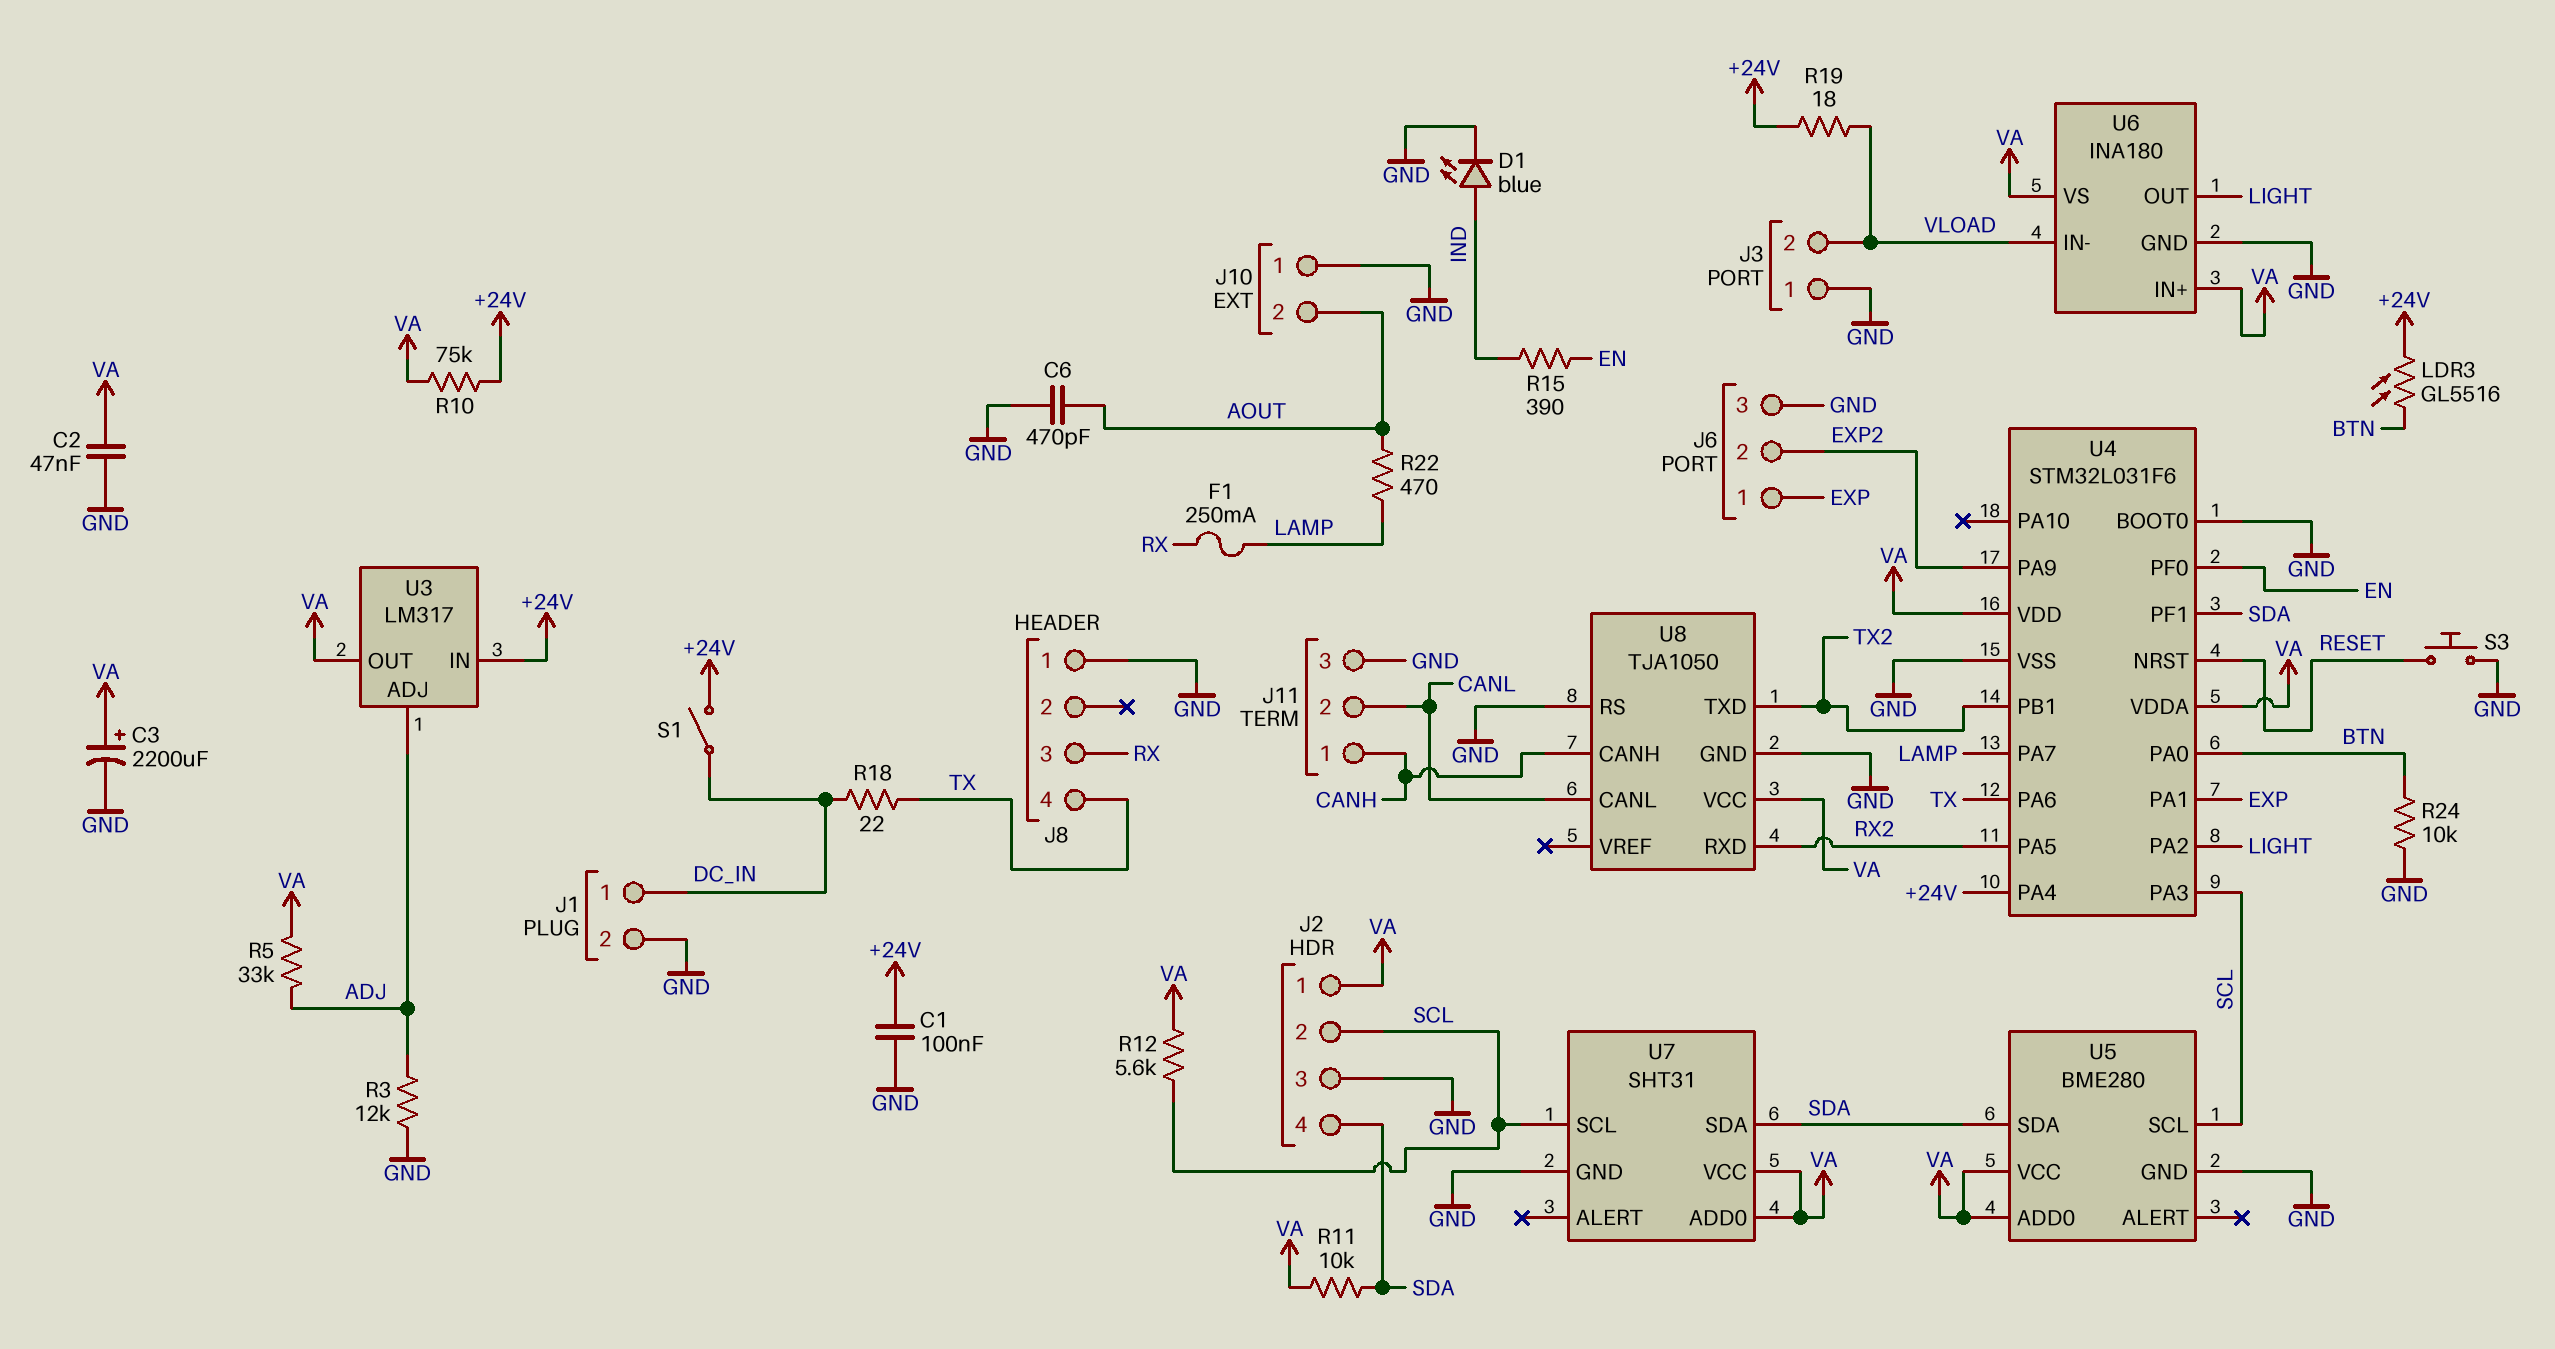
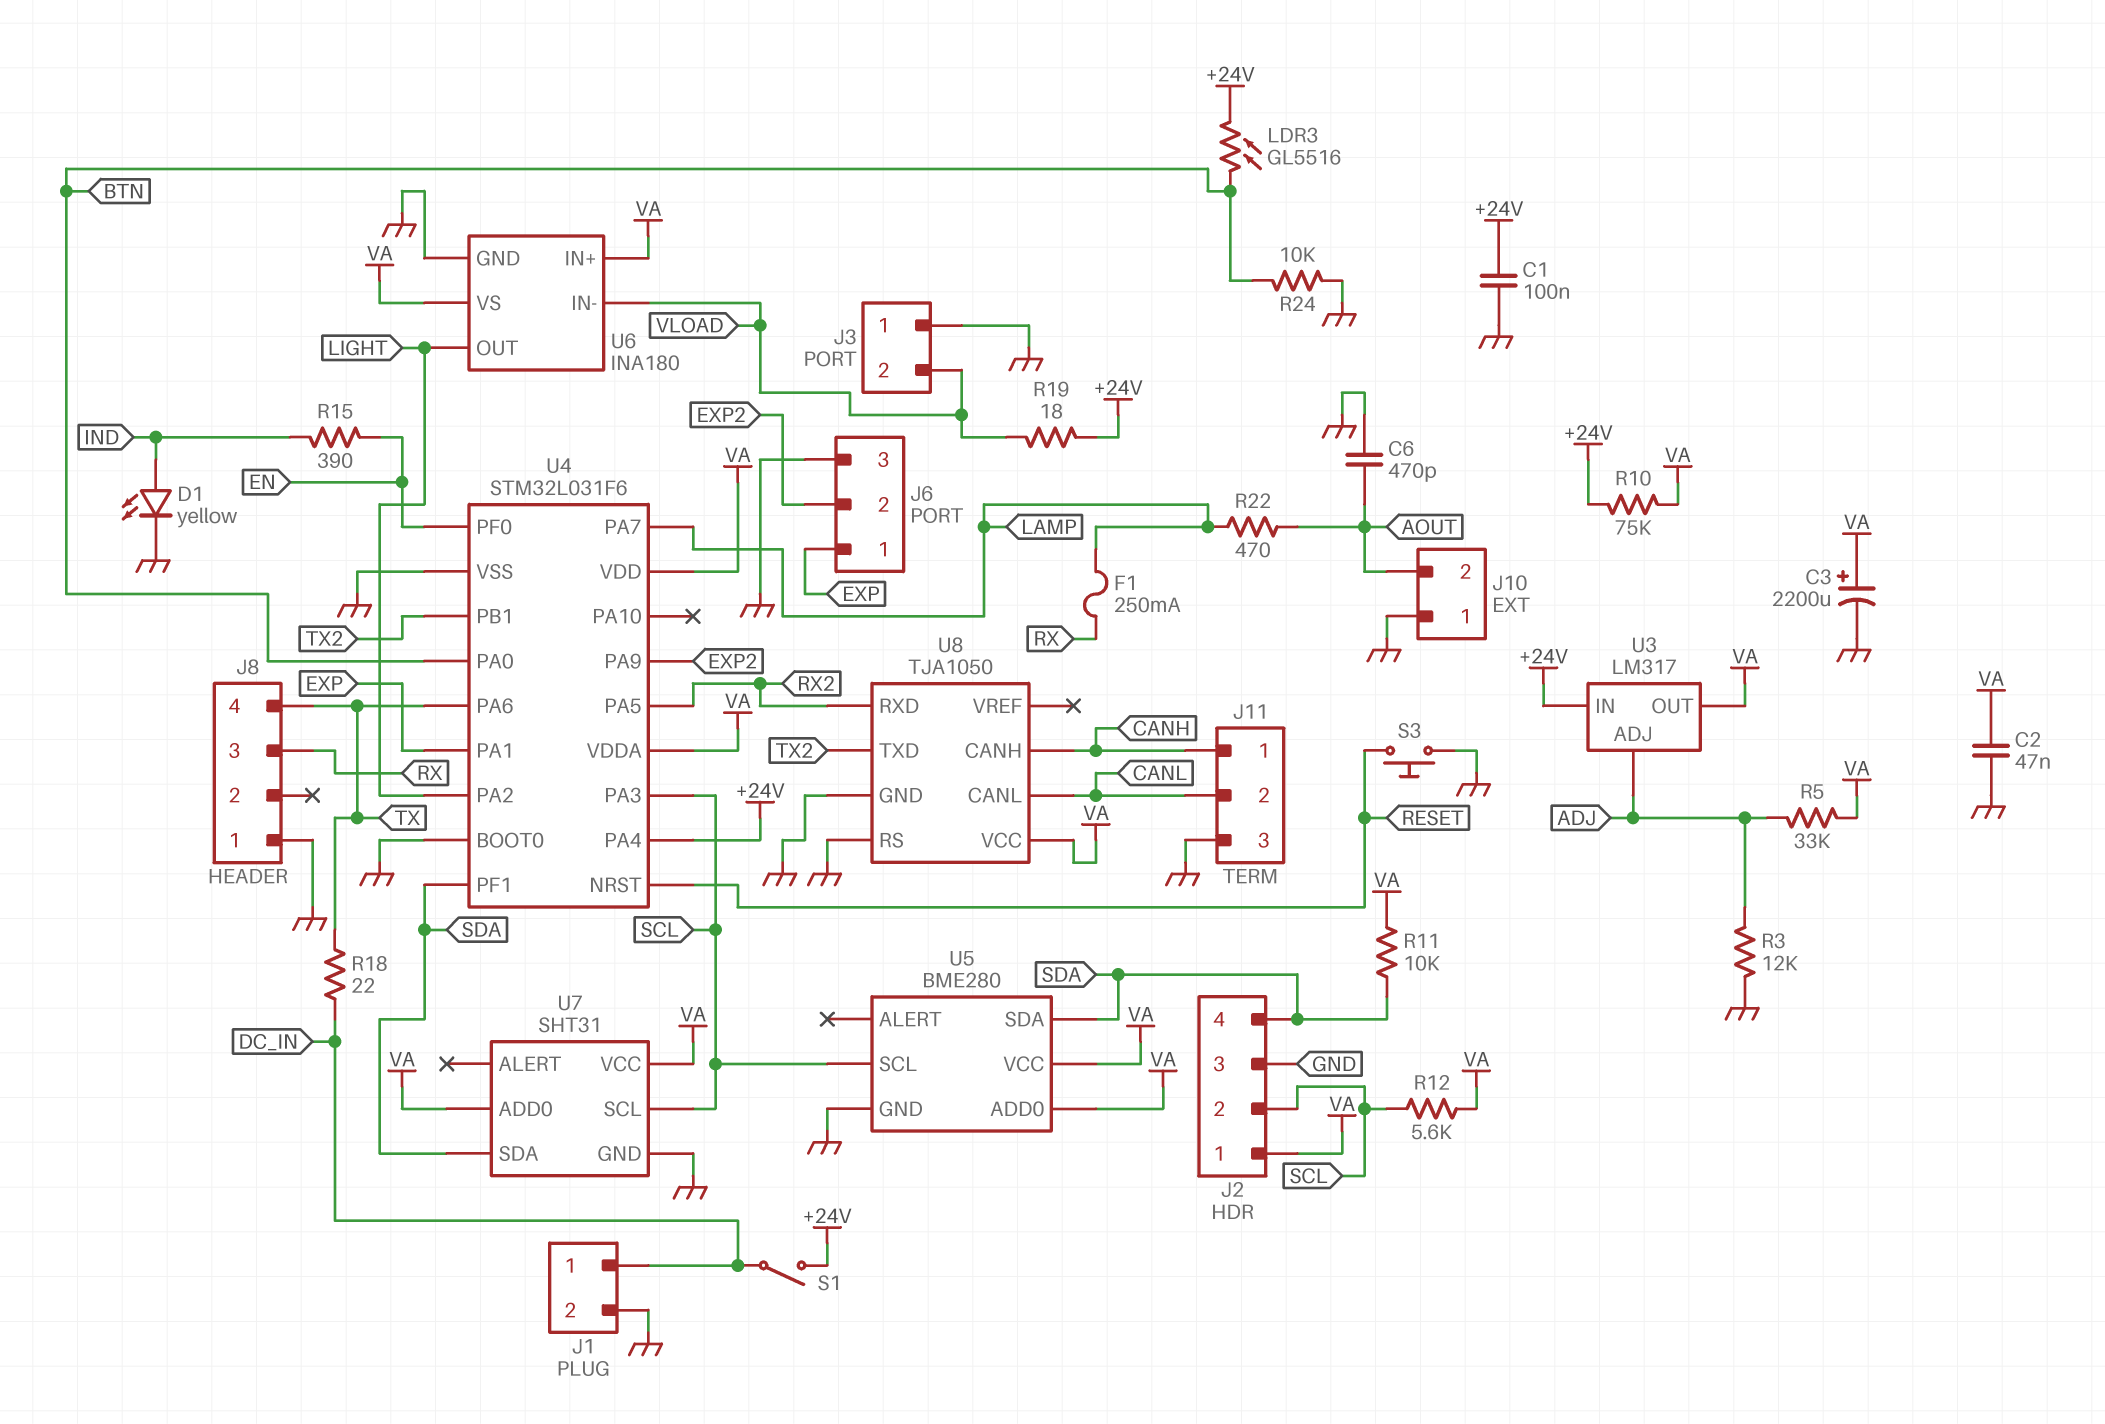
D1: LED blue (A IND, K GND) -> LED yellow (A IND, K GND)

